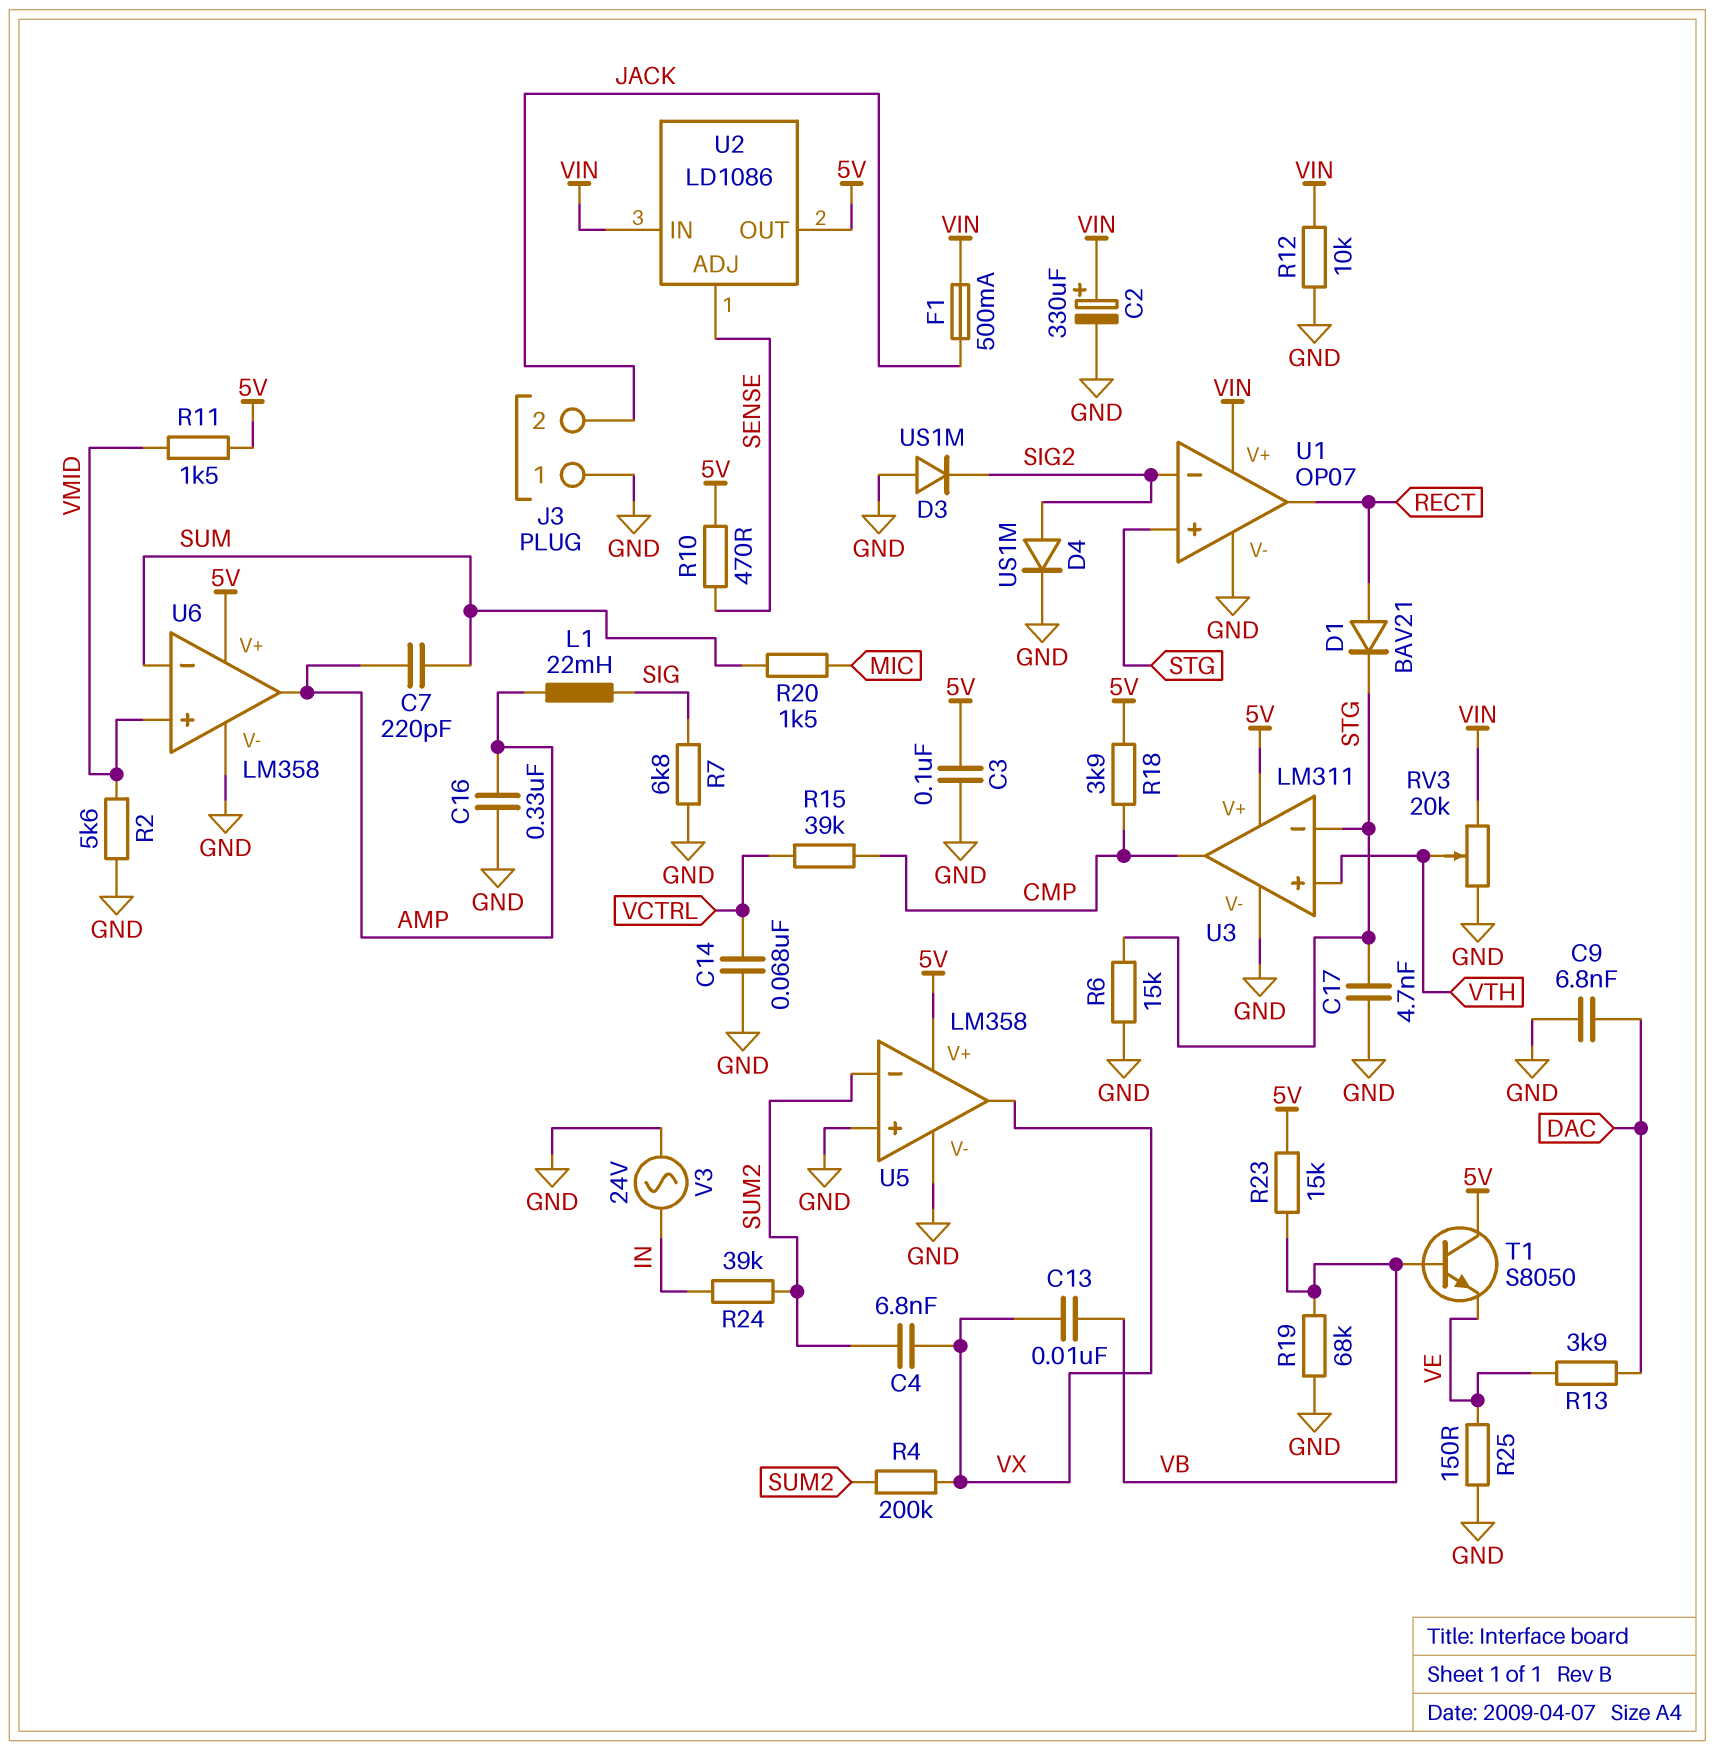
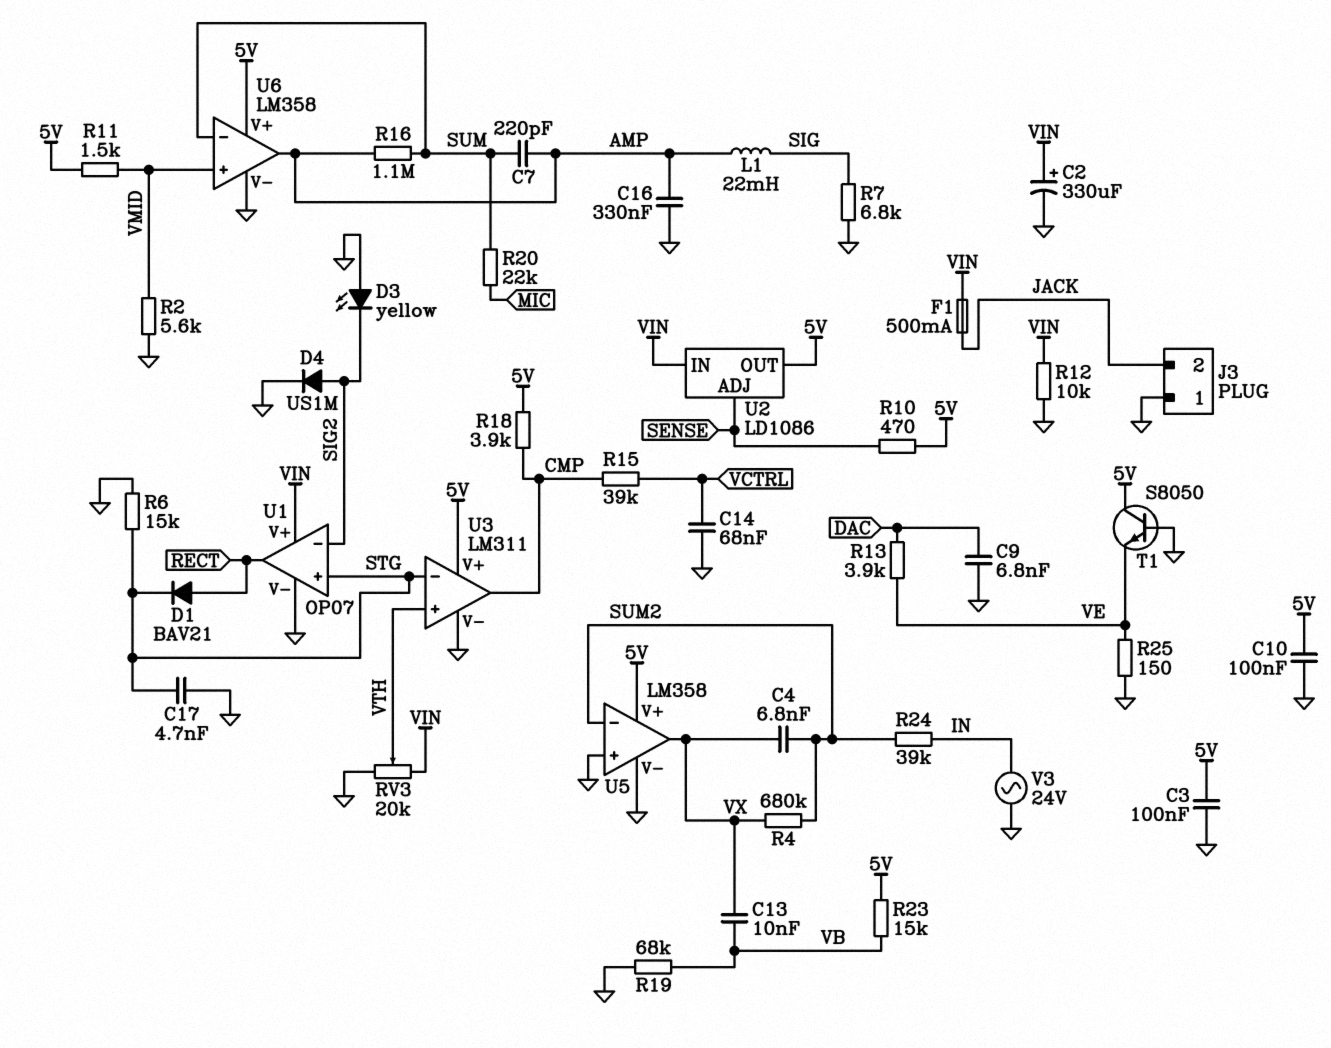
C10: none -> 100nF (5V, GND)
D3: diode US1M (A GND, K SIG2) -> LED yellow (A GND, K SIG2)
R4: 200k (SUM2, VX) -> 680k (SUM2, VX)
R16: none -> 1.1M (AMP, SUM)
R20: 1.5k (MIC, SUM) -> 22k (MIC, SUM)
T1: NPN S8050 (B VB, C 5V, E VE) -> NPN S8050 (B GND, C 5V, E VE)

